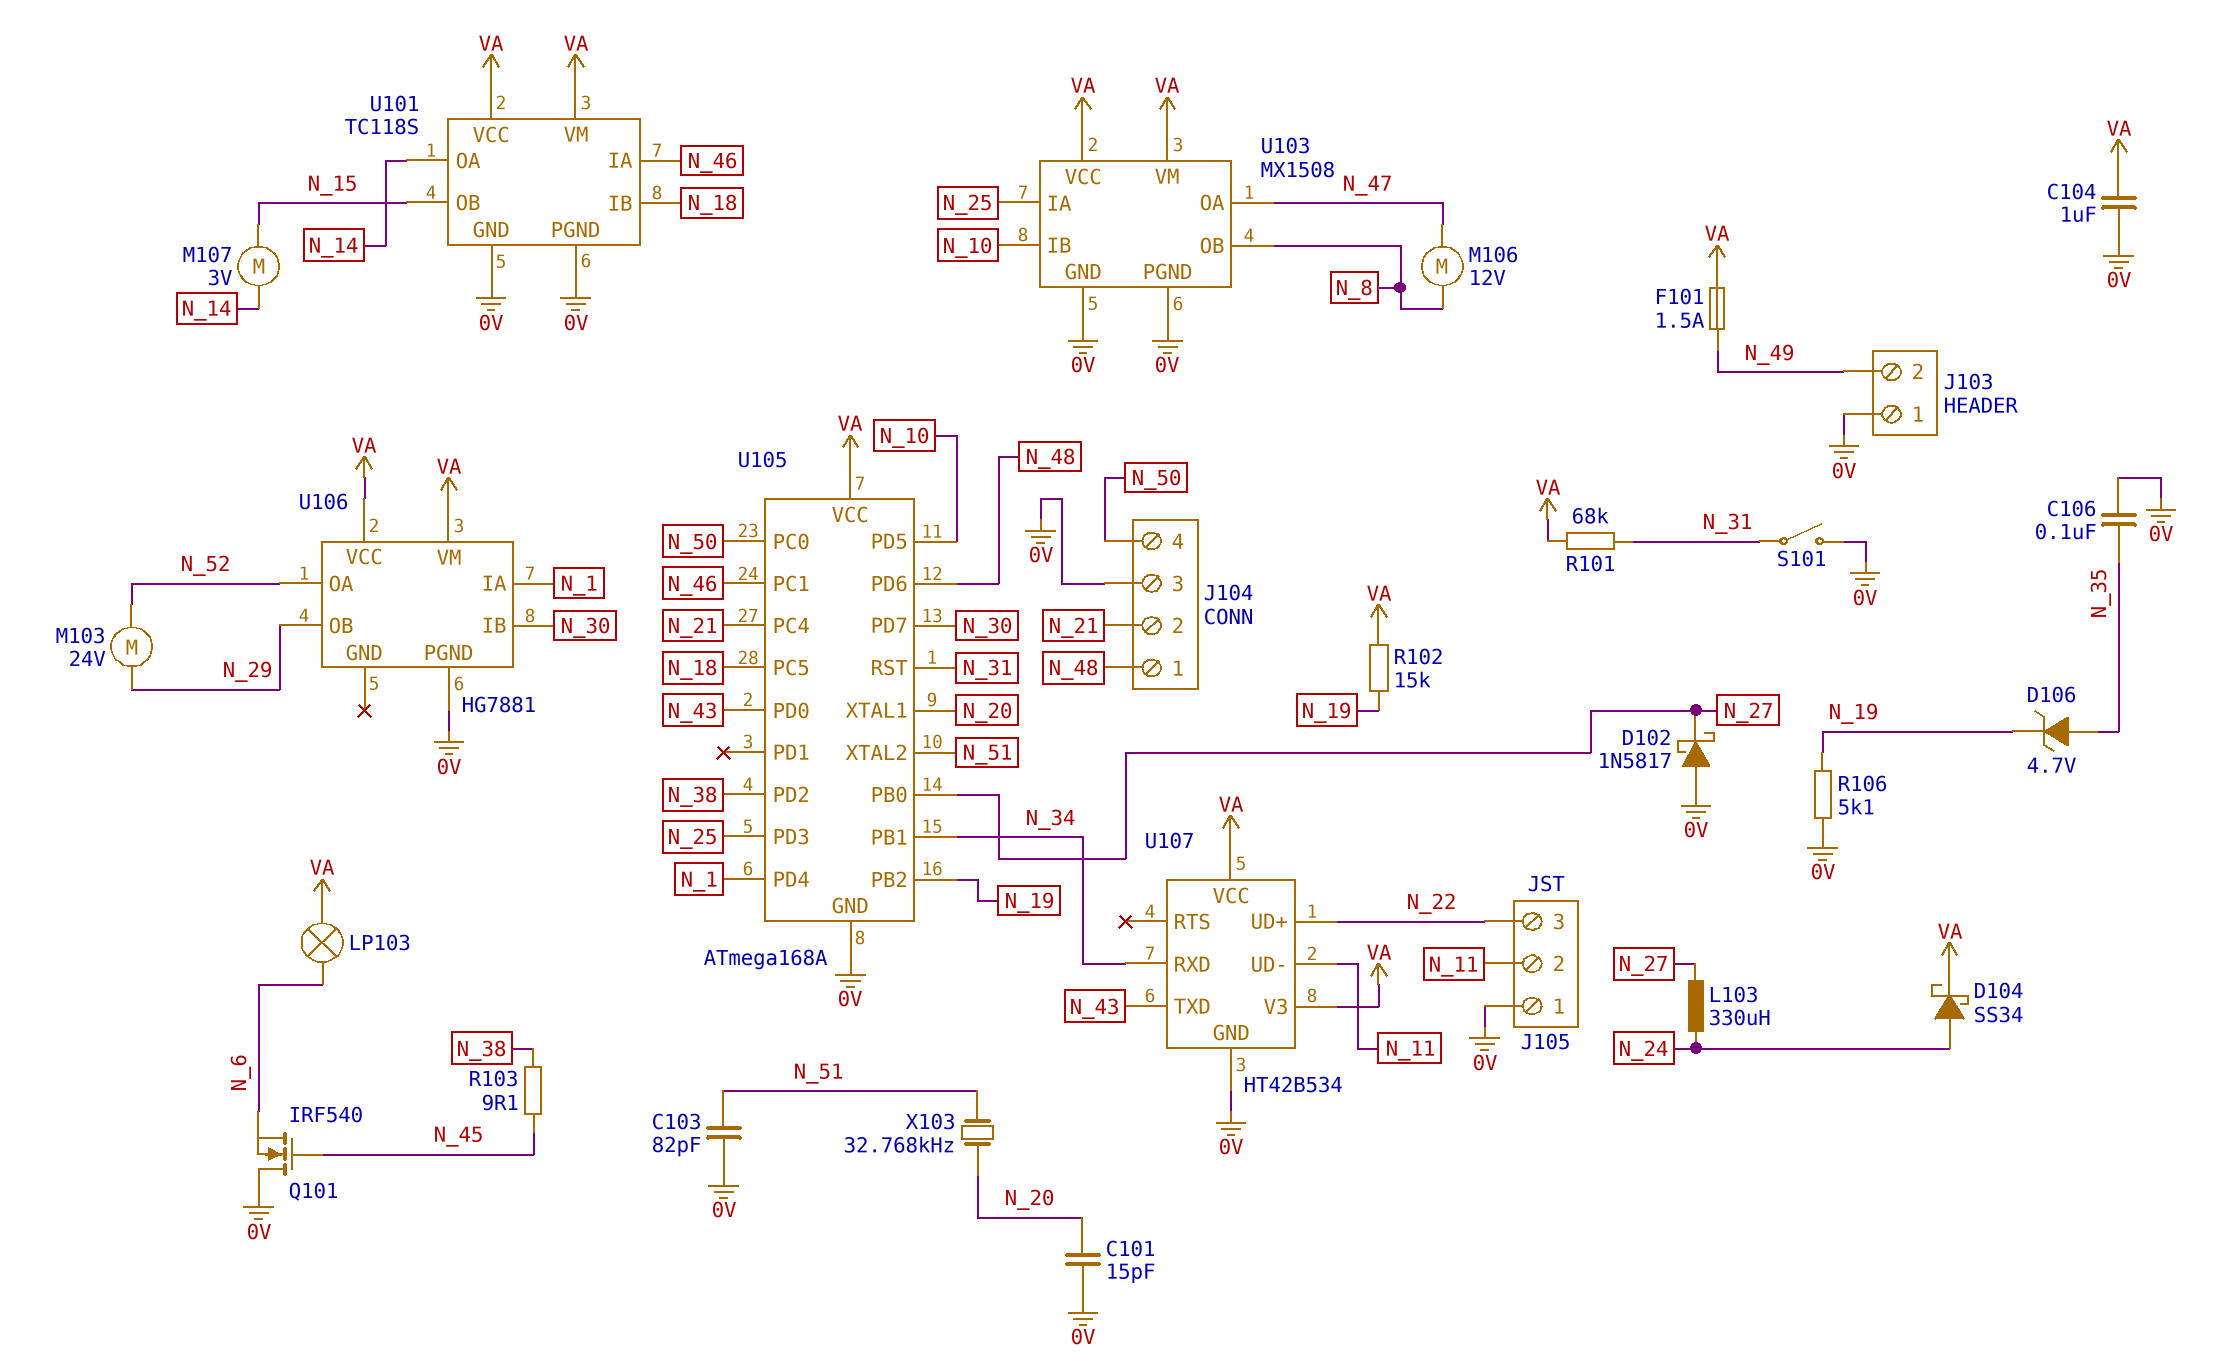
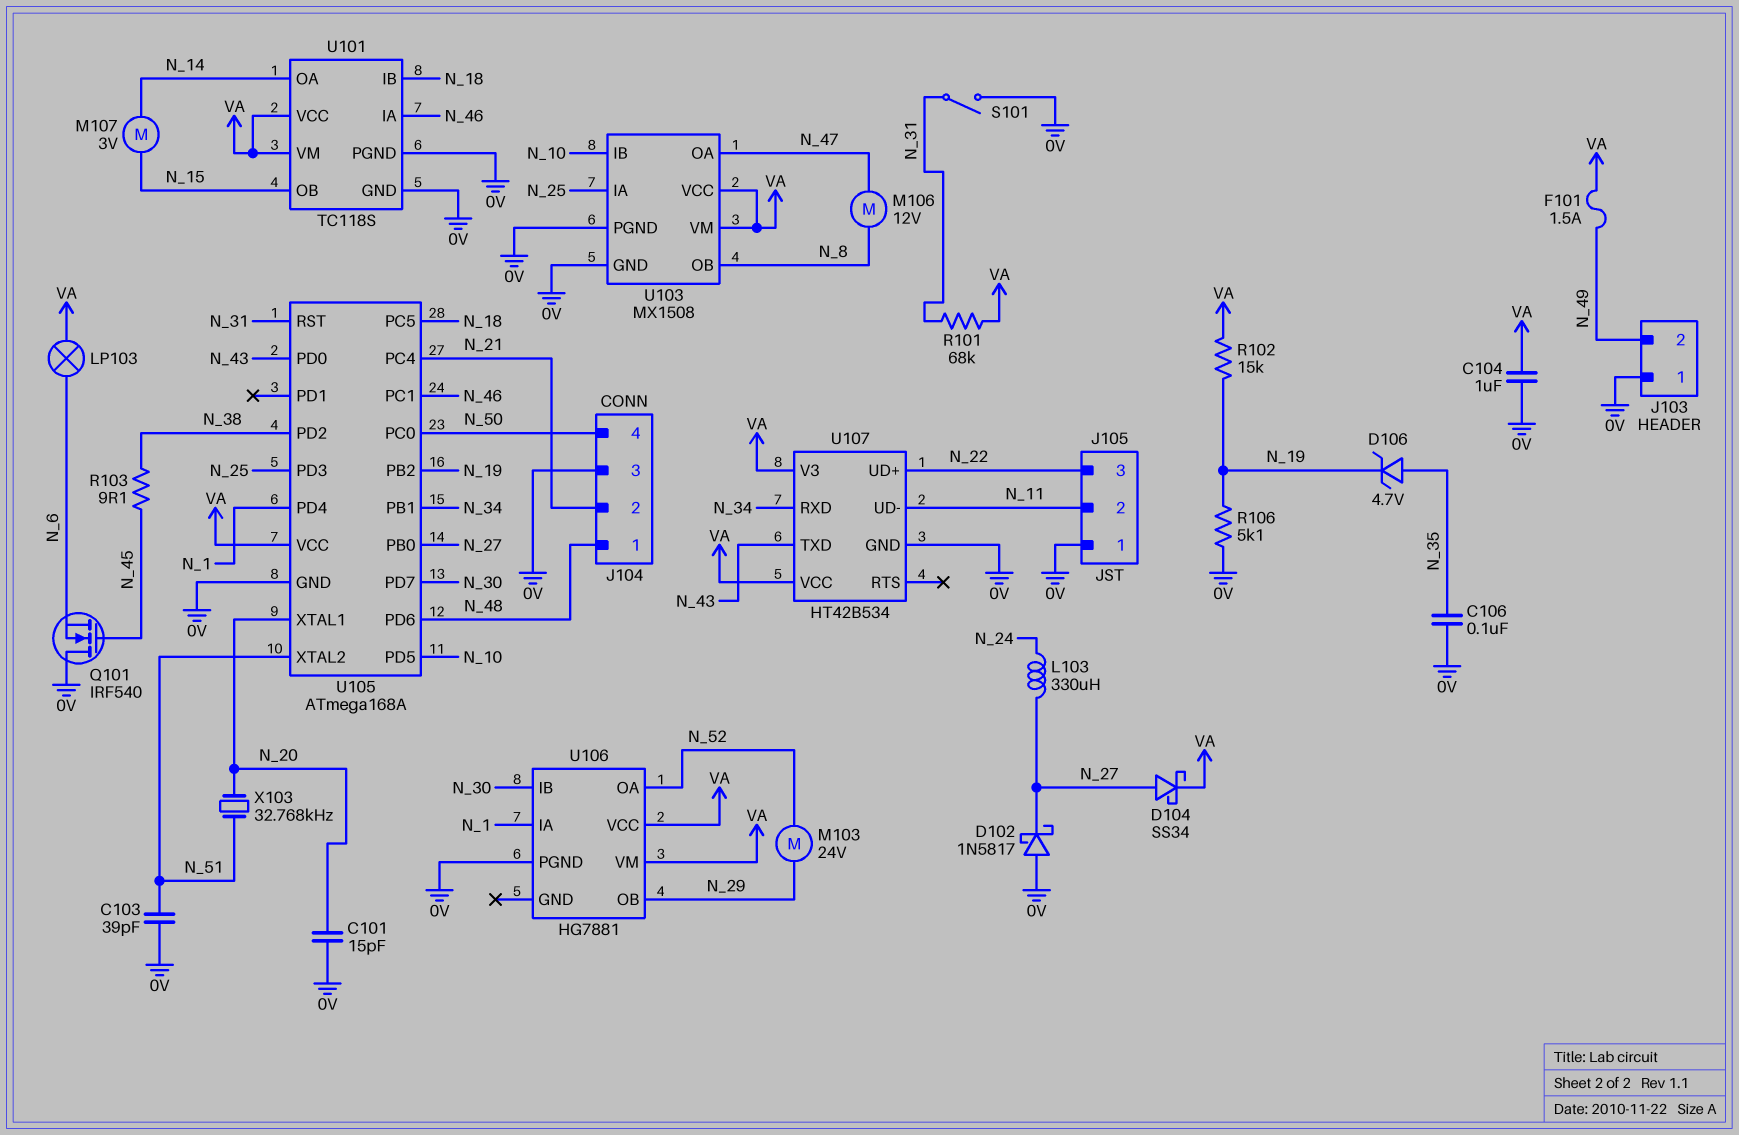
C103: 82pF (0V, N_51) -> 39pF (0V, N_51)
D104: schottky SS34 (A N_24, K VA) -> schottky SS34 (A N_27, K VA)

